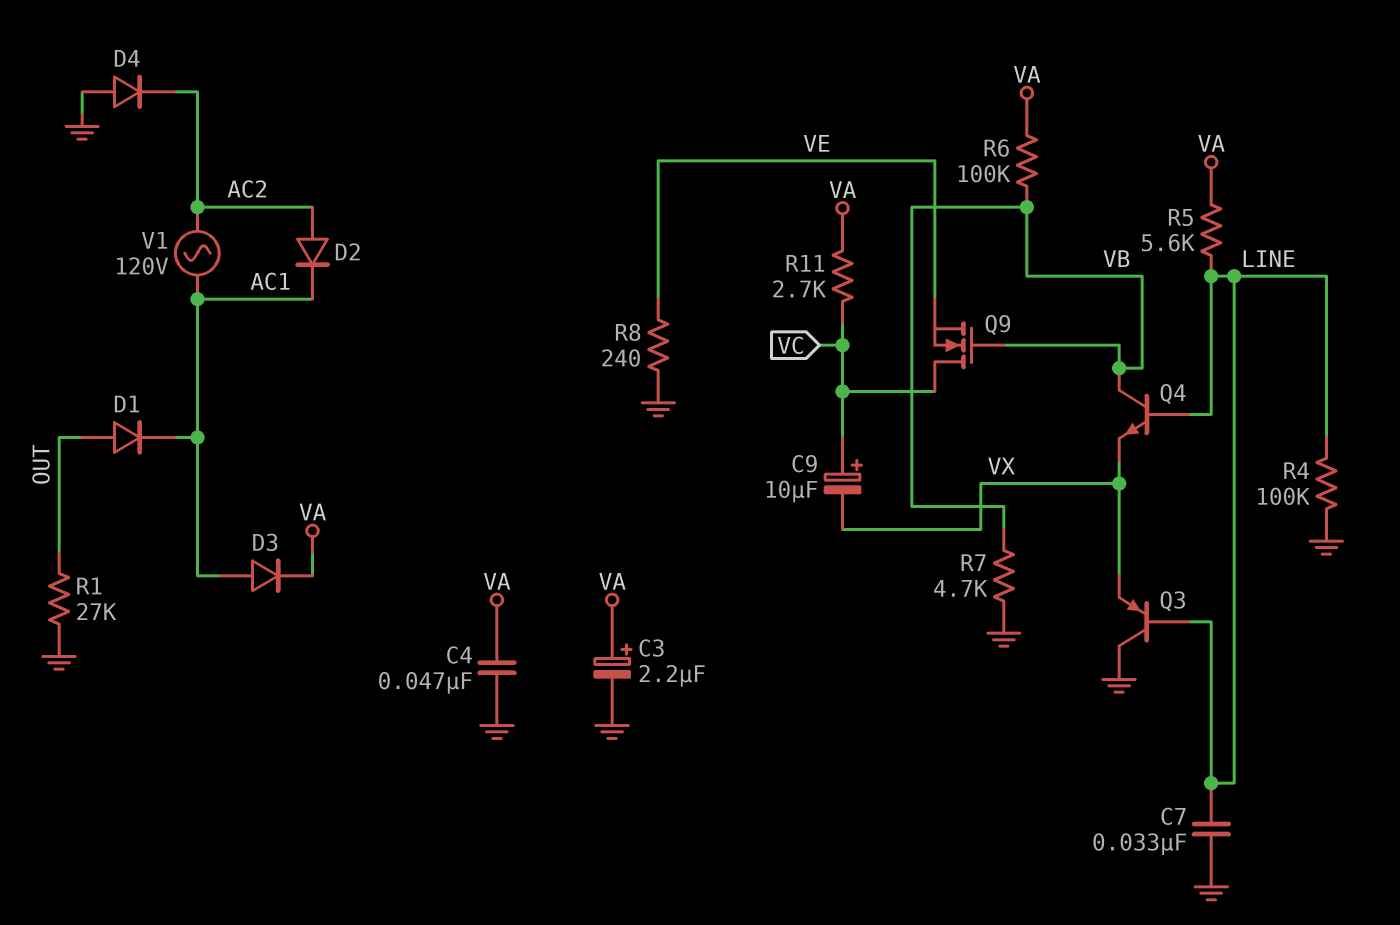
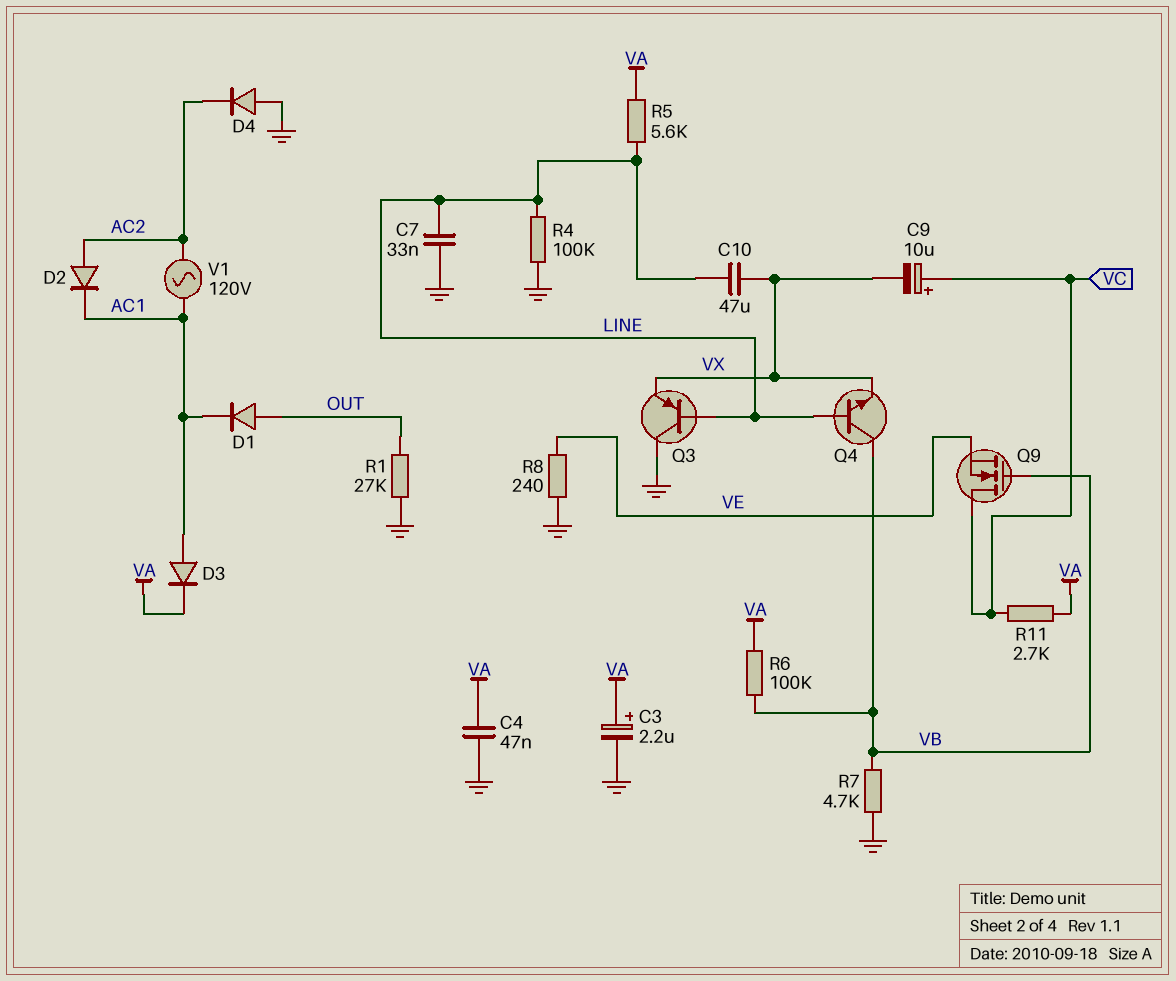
C10: none -> 47uF (LINE, VX)

